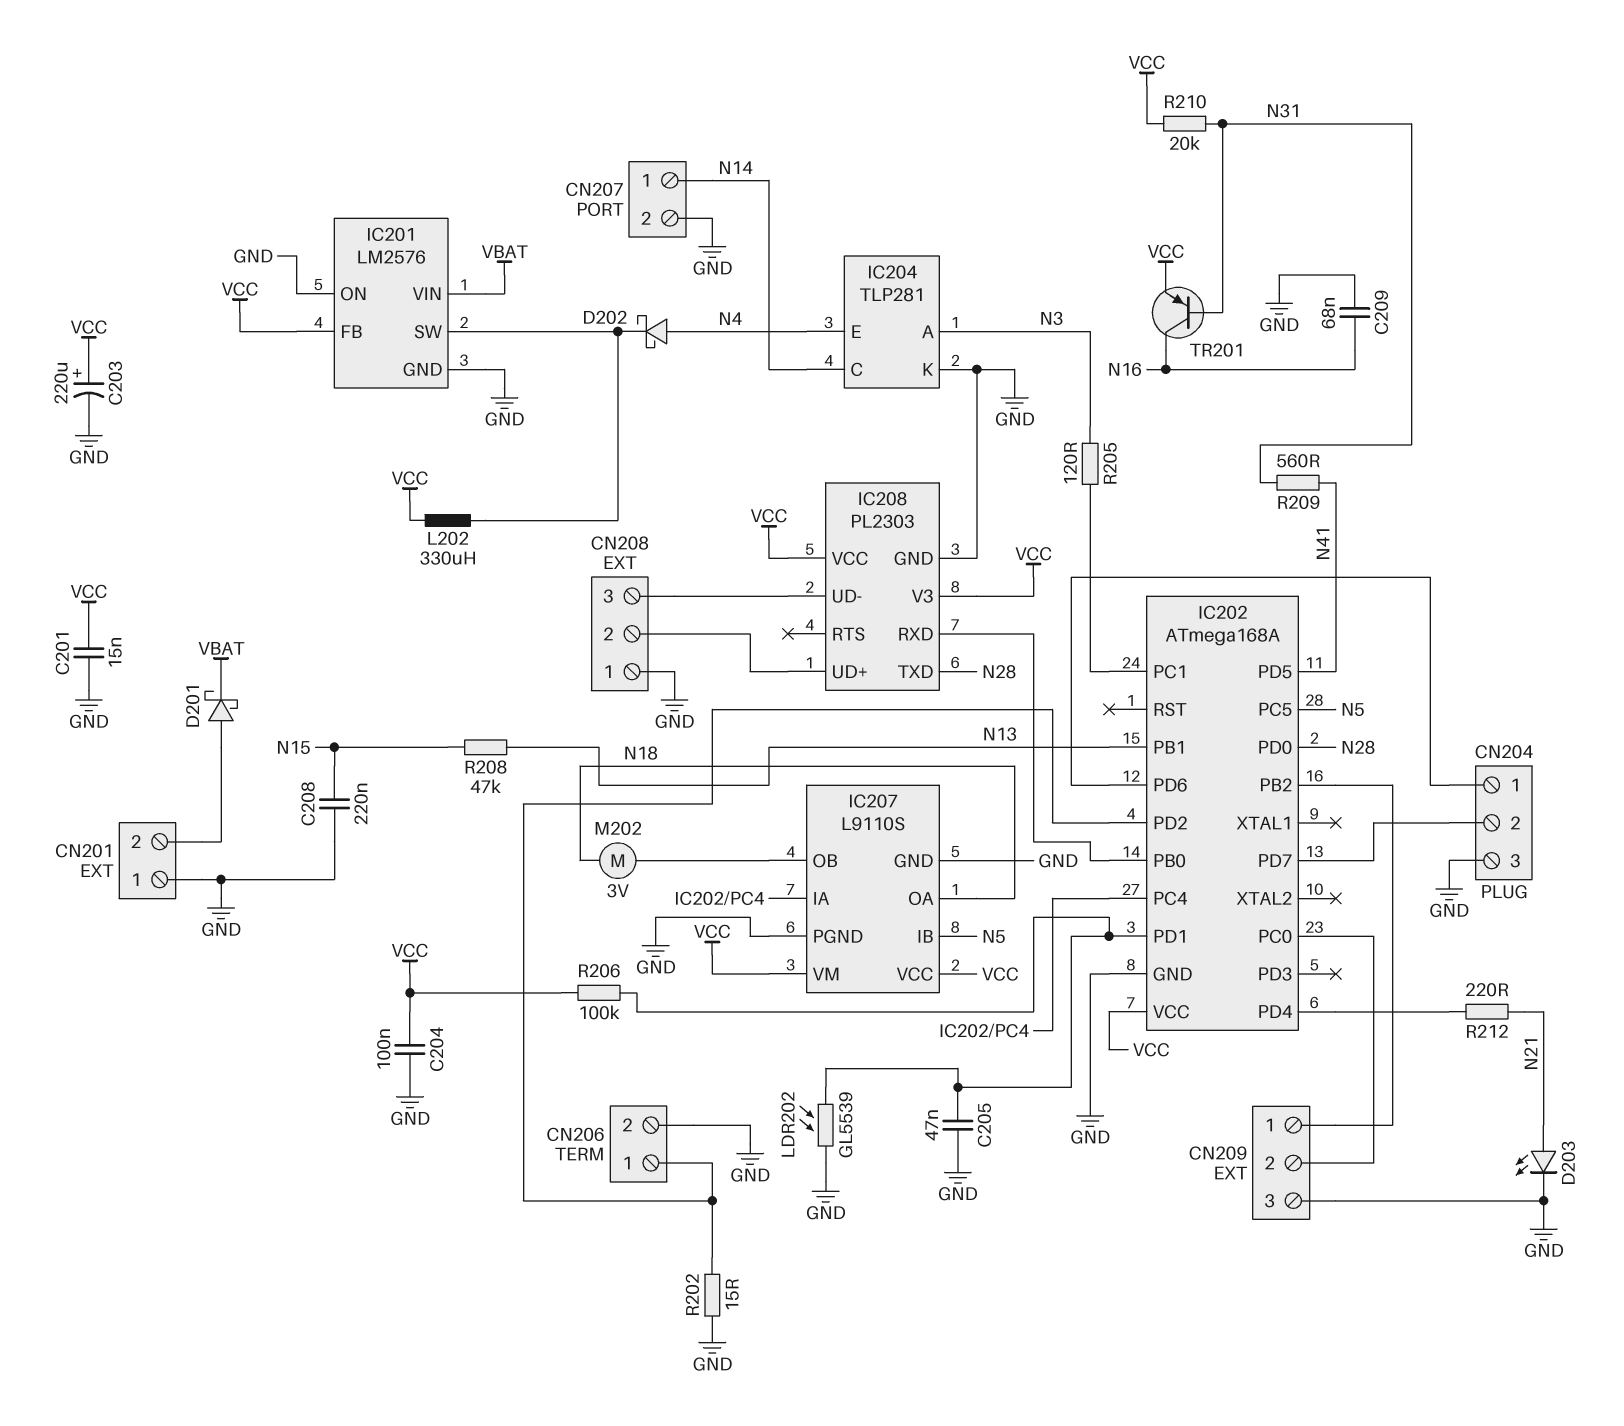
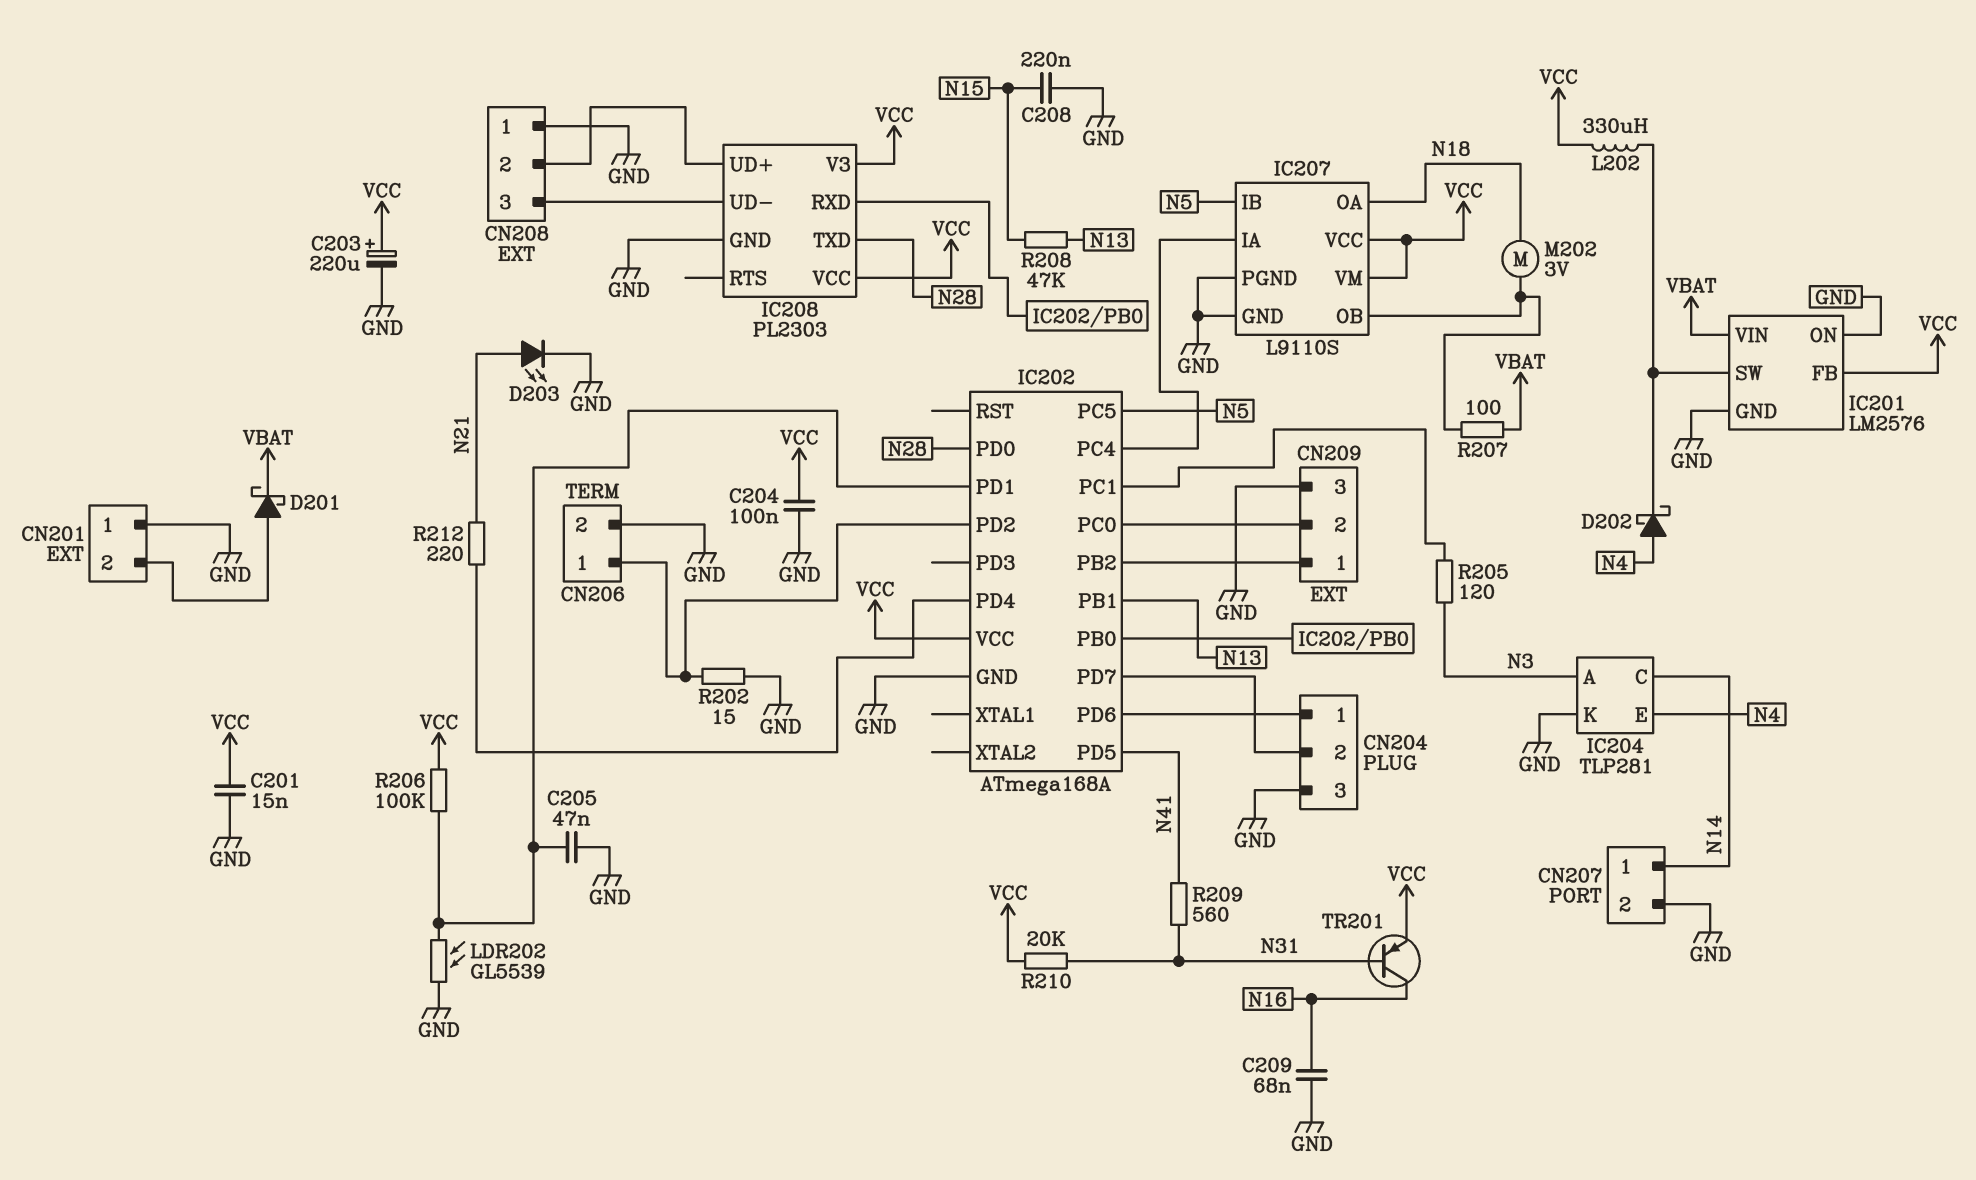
R207: none -> 100 (IC207/OB, VBAT)

